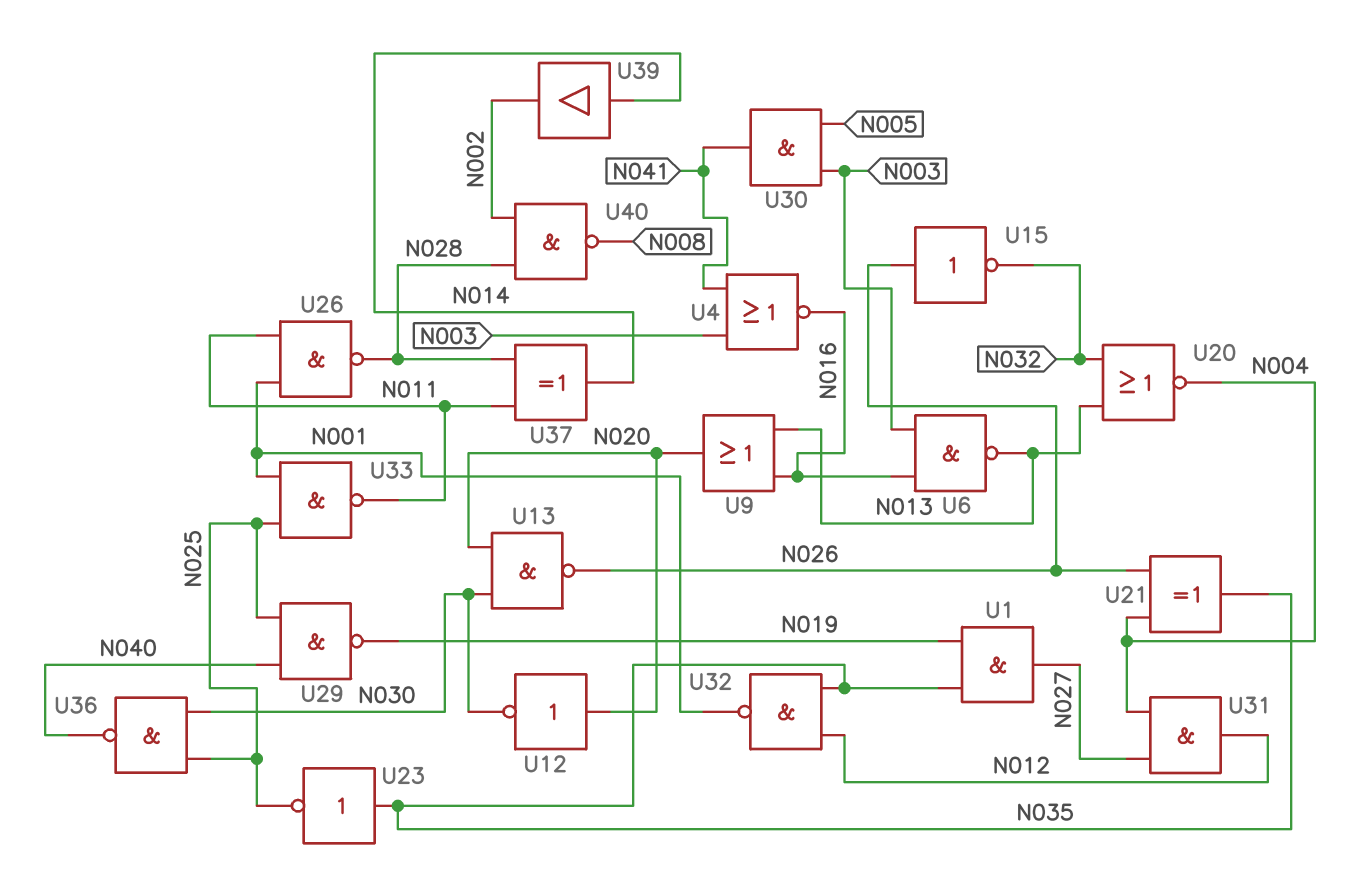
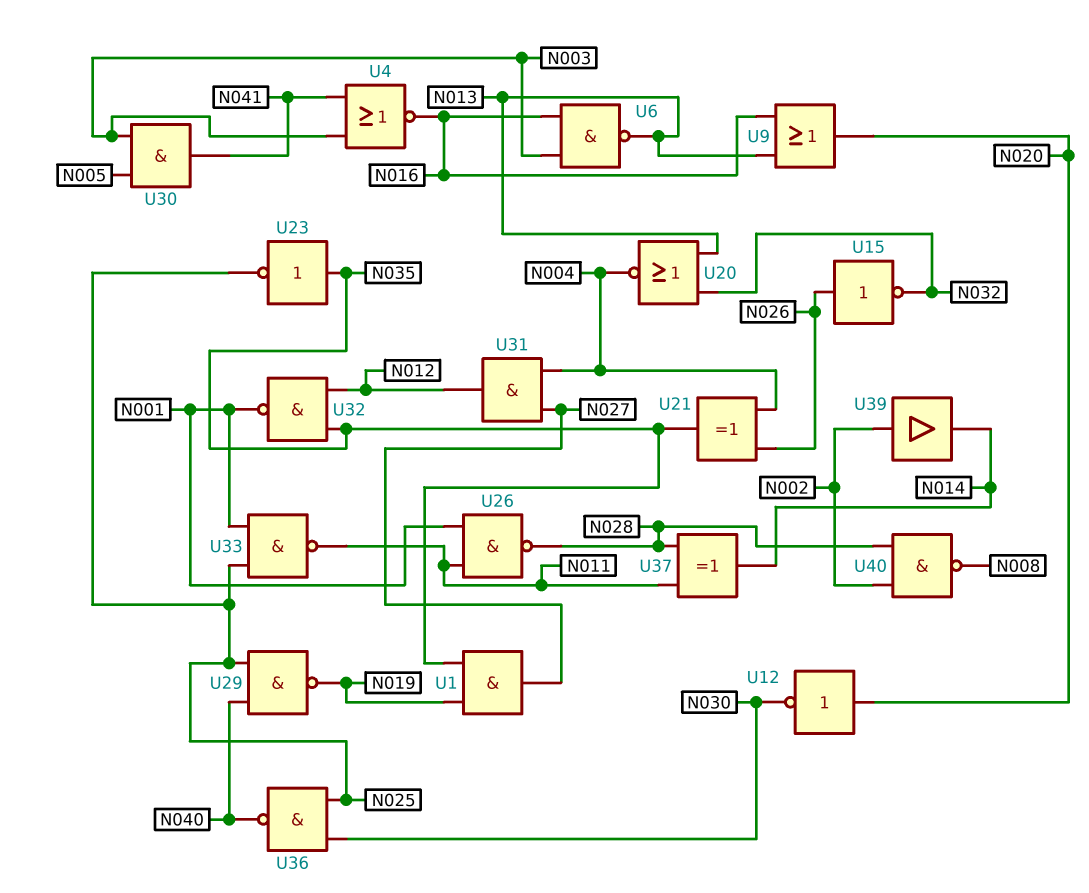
U13: NAND (in N020, in N030, out N026) -> none
U39: buffer (in N014, out N002) -> buffer (in N002, out N014)

